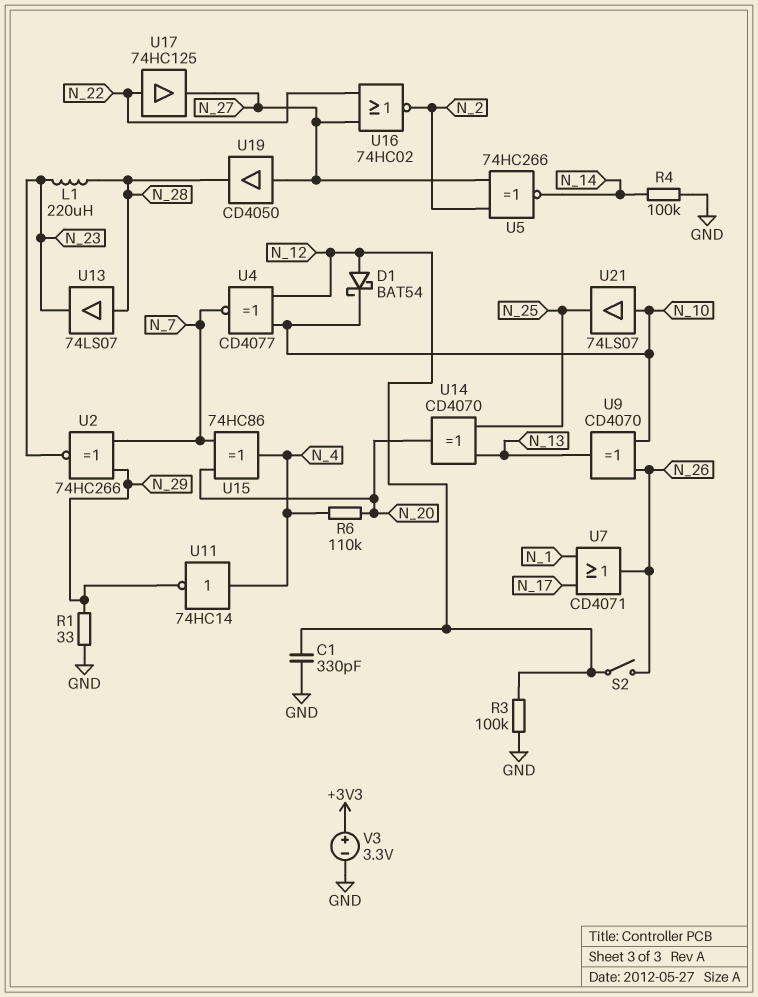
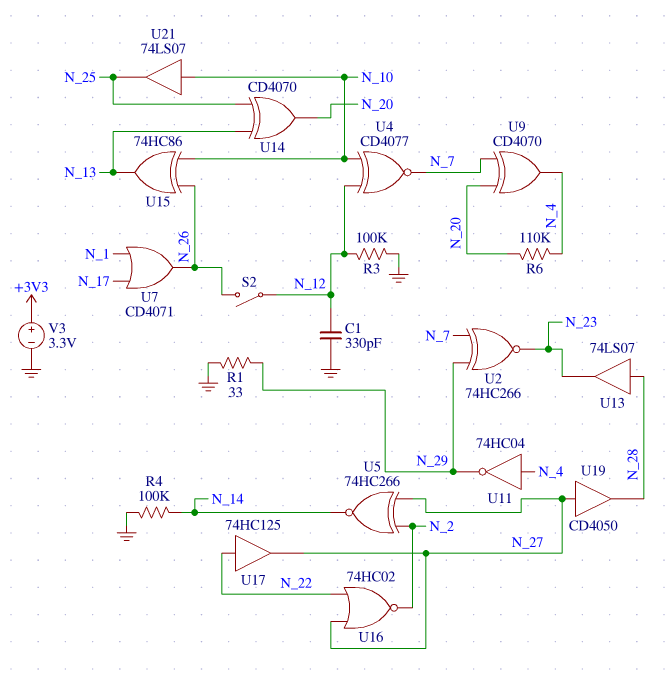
D1: schottky BAT54 (A N_12, K N_10) -> none
L1: 220uH (N_23, N_28) -> none
U9: XOR CD4070 (in N_10, in N_26, out N_13) -> XOR CD4070 (in N_7, in N_20, out N_4)
U11: NOT 74HC14 (in N_4, out N_29) -> NOT 74HC04 (in N_4, out N_29)
U15: XOR 74HC86 (in N_7, in N_20, out N_4) -> XOR 74HC86 (in N_10, in N_26, out N_13)

